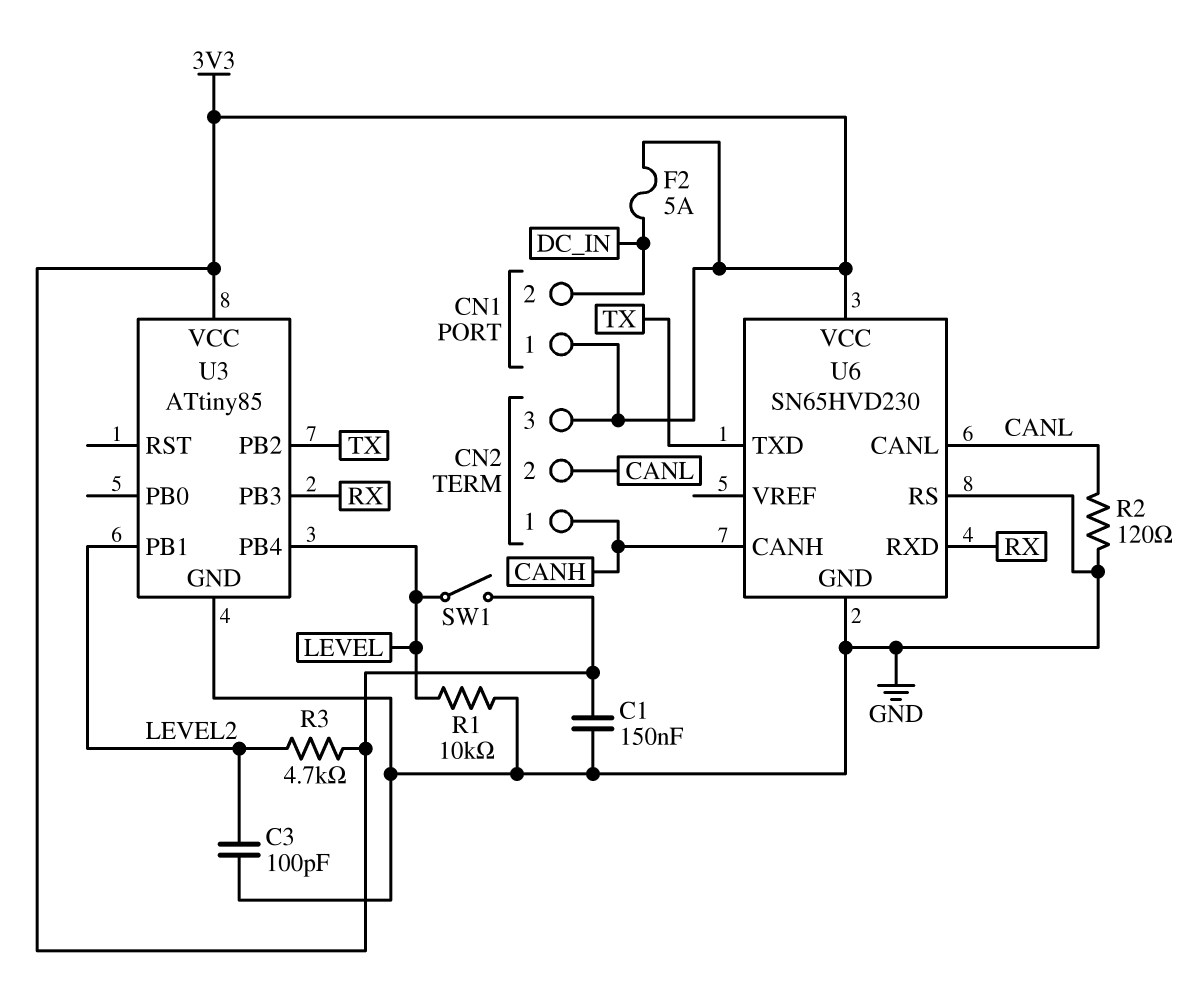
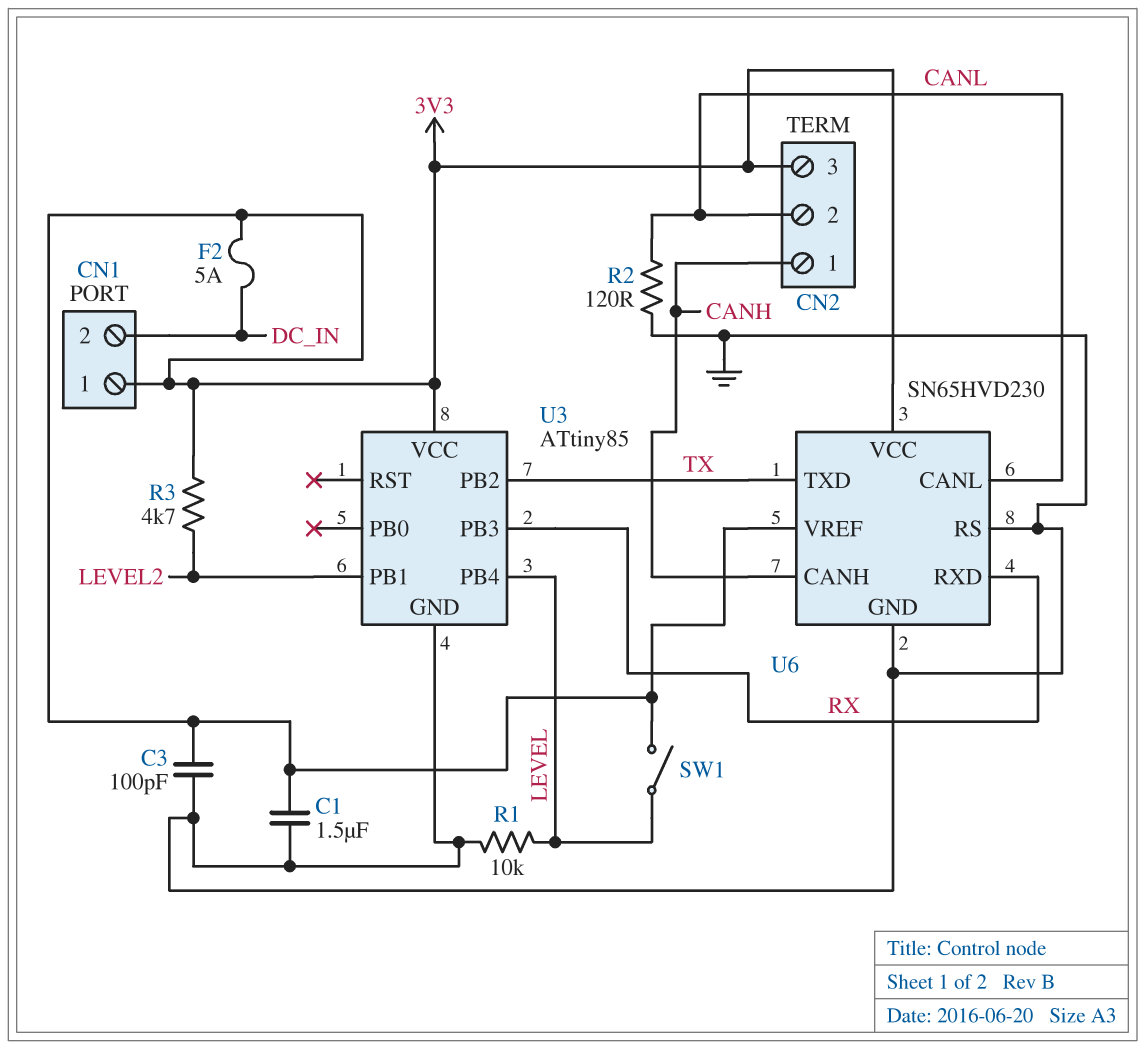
C1: 150nF (3V3, GND) -> 1.5uF (3V3, GND)
C3: 100pF (GND, LEVEL2) -> 100pF (3V3, GND)
U6 pin VREF: none -> 3V3

